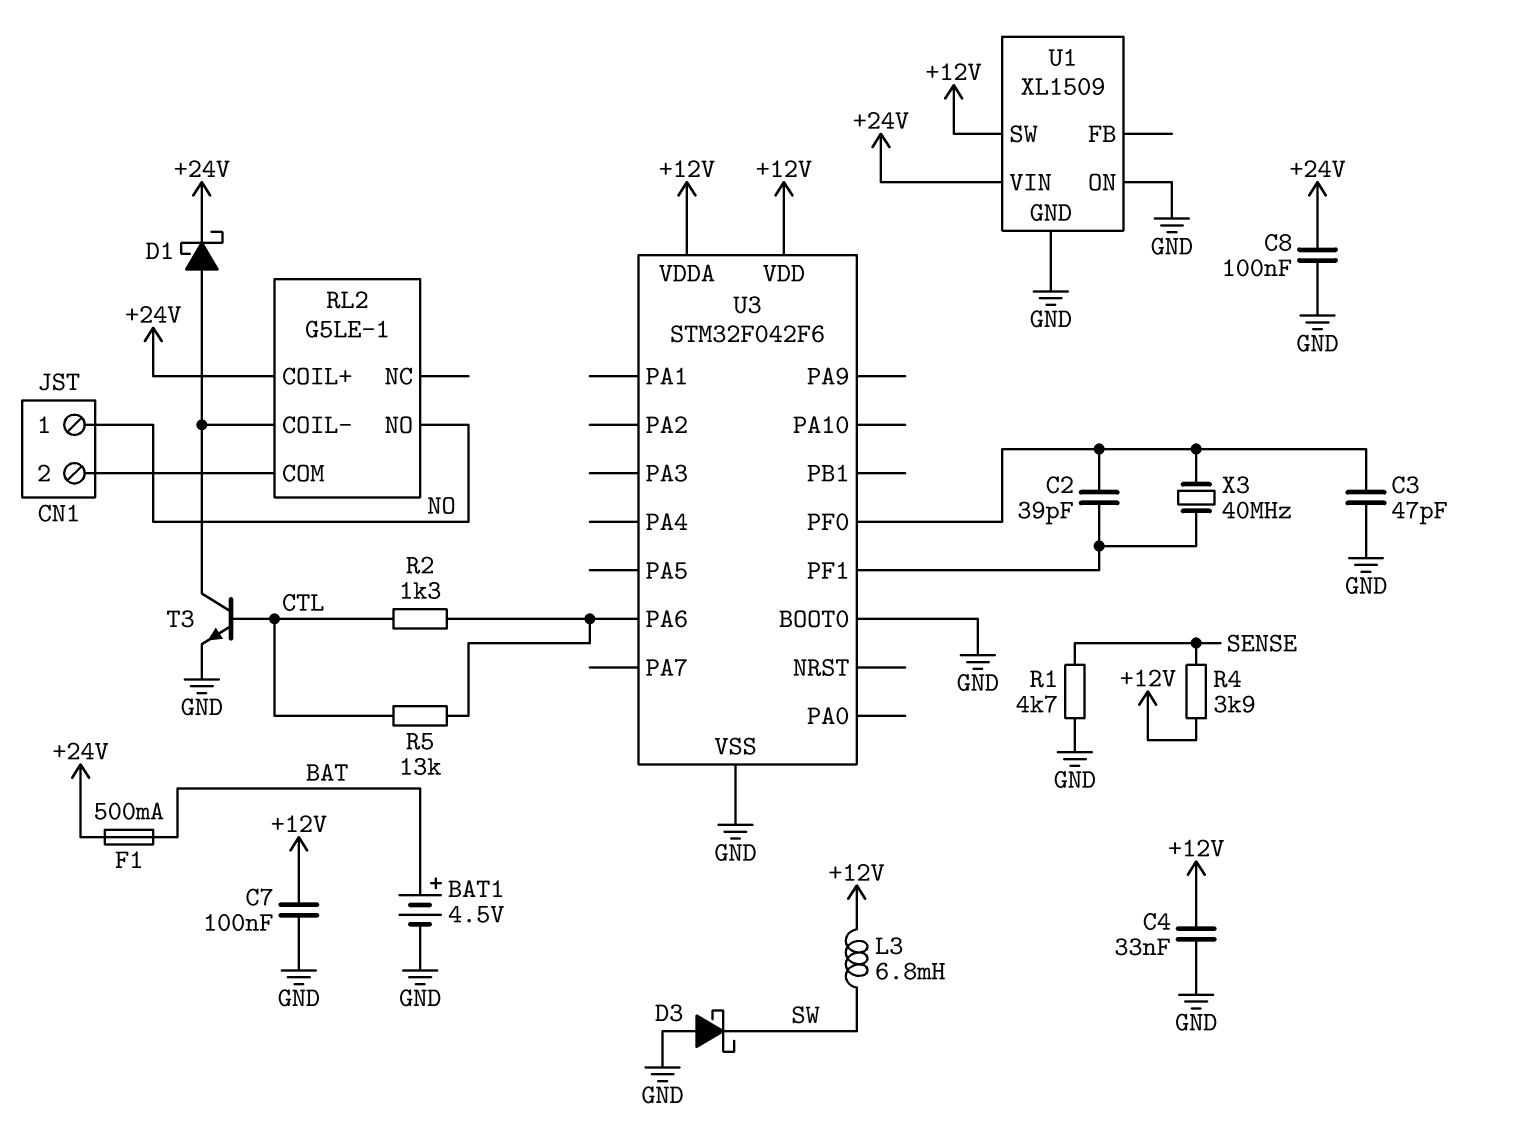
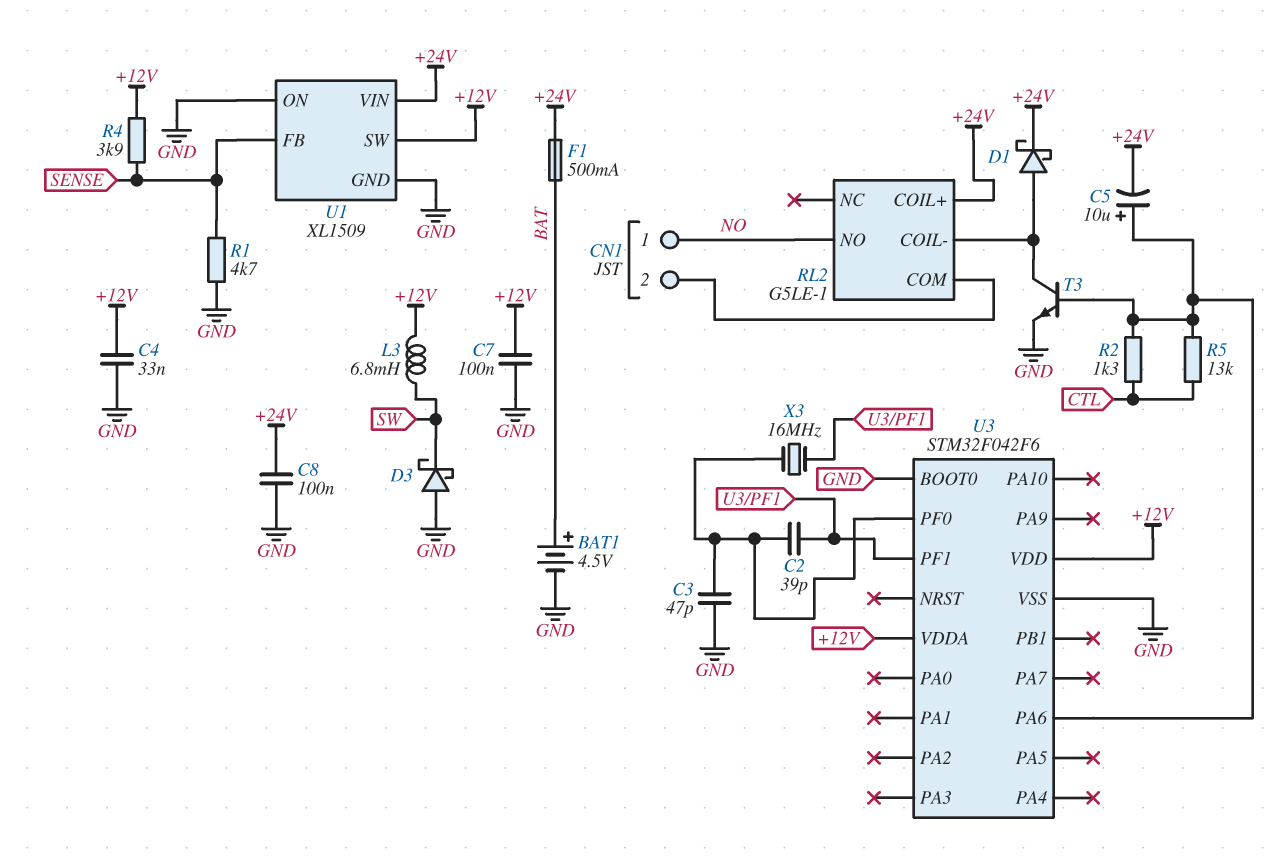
C5: none -> 10uF (plus U3/PA6, minus +24V)
T3: NPN (B CTL, C RL2/COIL-, E GND) -> NPN (B U3/PA6, C RL2/COIL-, E GND)
U1 pin FB: none -> SENSE
X3: 40MHz (U3/PF0, U3/PF1) -> 16MHz (U3/PF0, U3/PF1)

